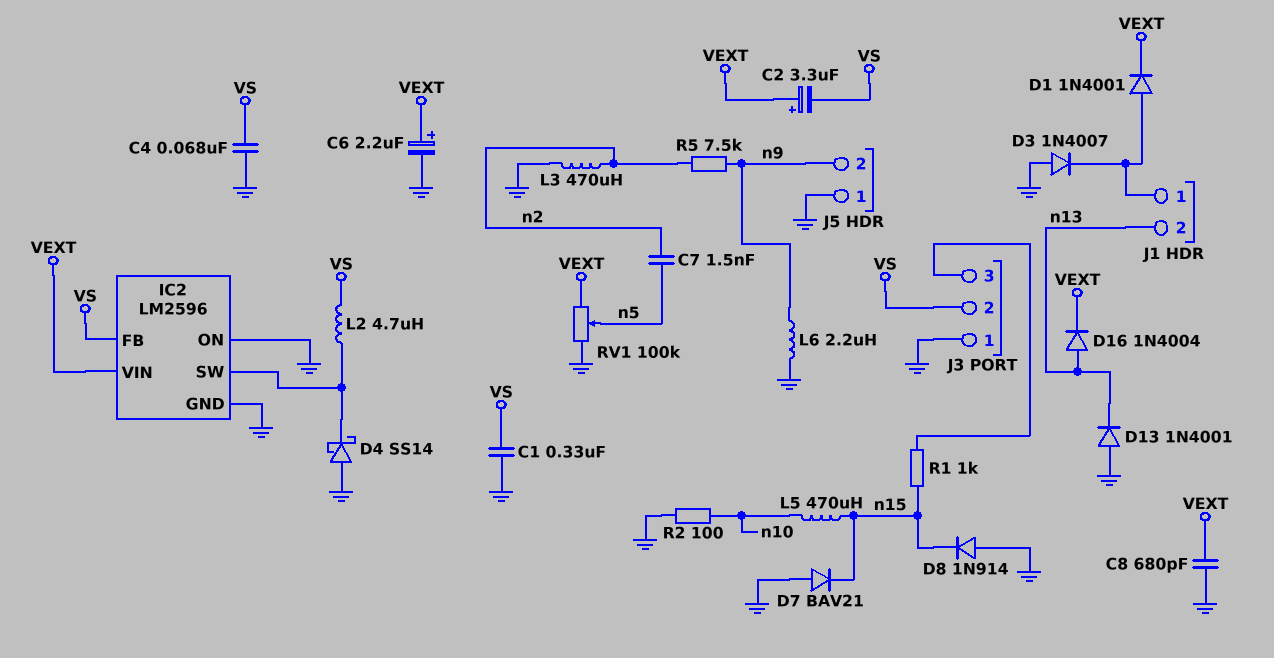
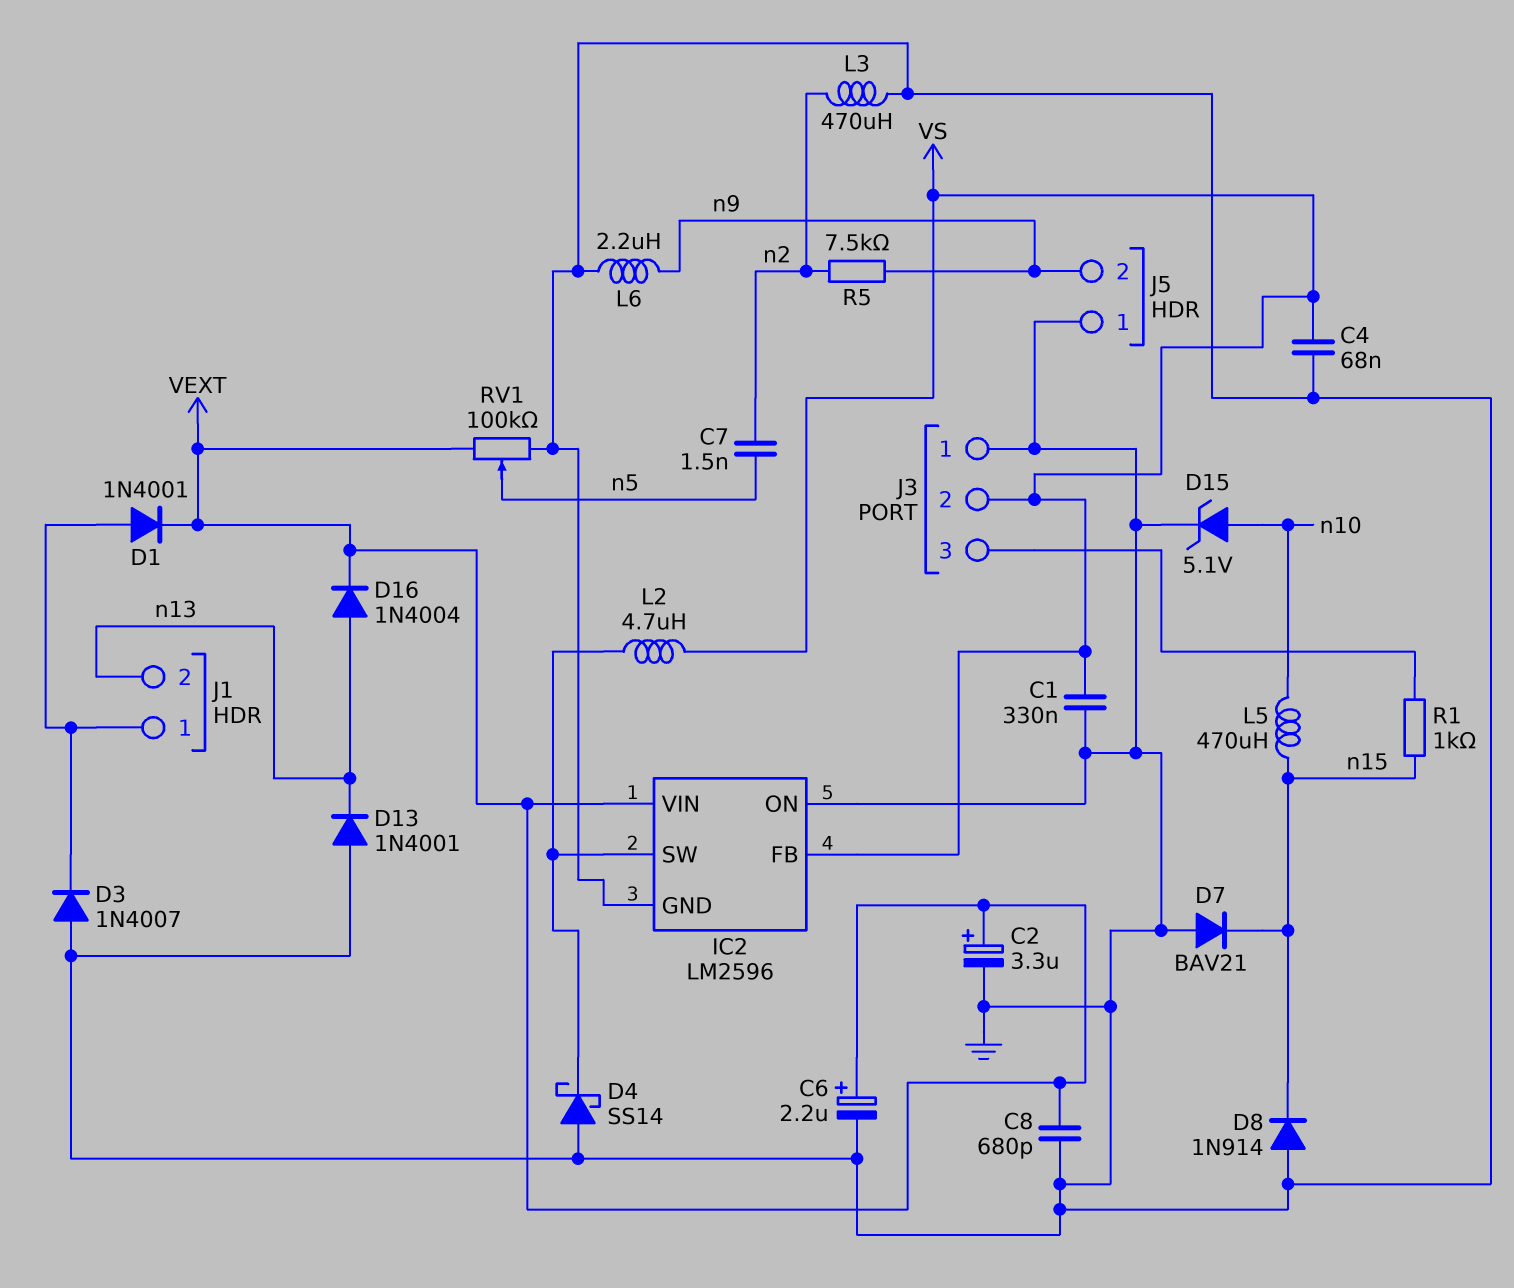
C2: 3.3uF (plus VEXT, minus VS) -> 3.3uF (plus VEXT, minus GND)
D15: none -> zener 5.1V (A n10, K GND)
R2: 100 (GND, n10) -> none

